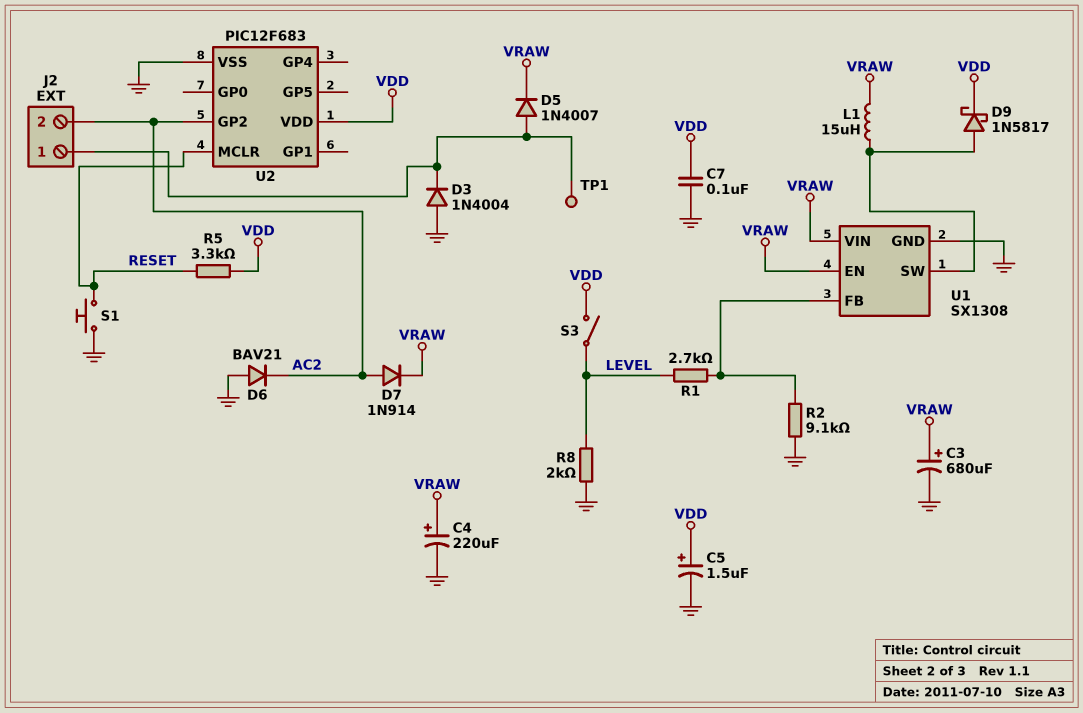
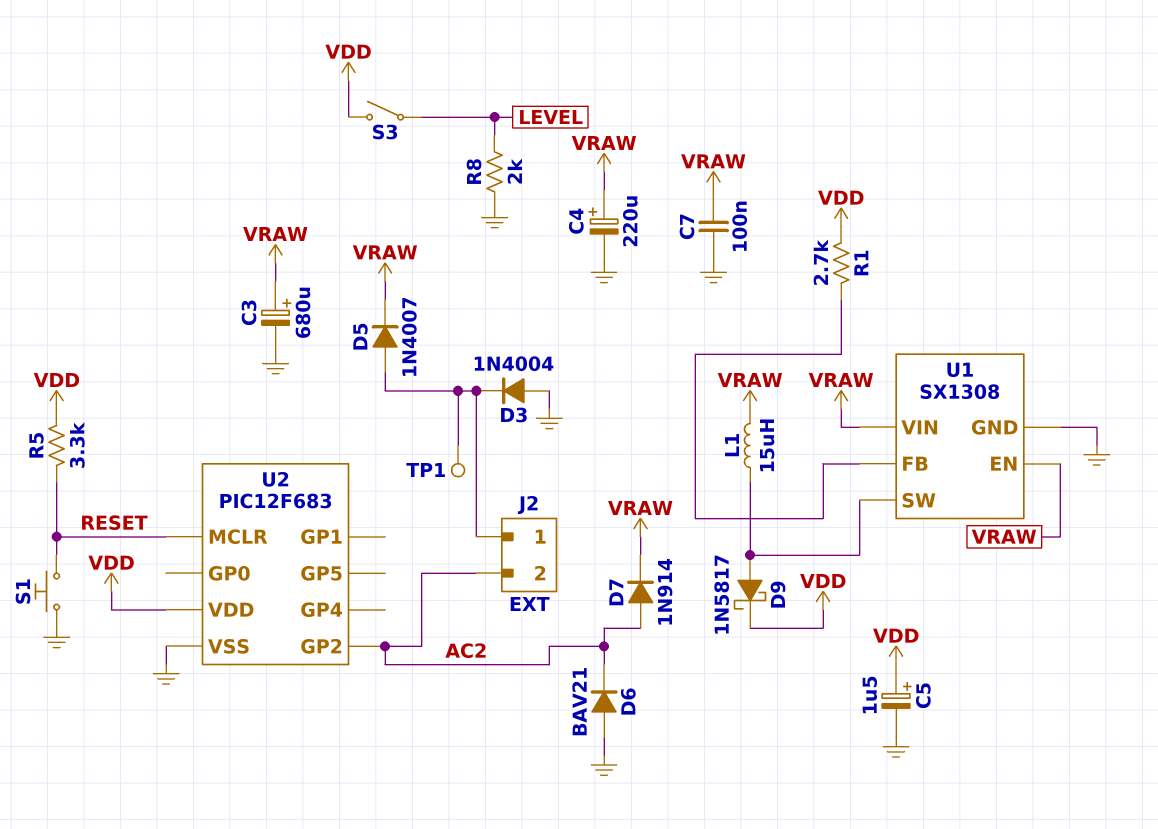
C7: 100nF (GND, VDD) -> 100nF (GND, VRAW)
R1: 2.7k (LEVEL, U1/FB) -> 2.7k (U1/FB, VDD)
R2: 9.1k (GND, U1/FB) -> none

